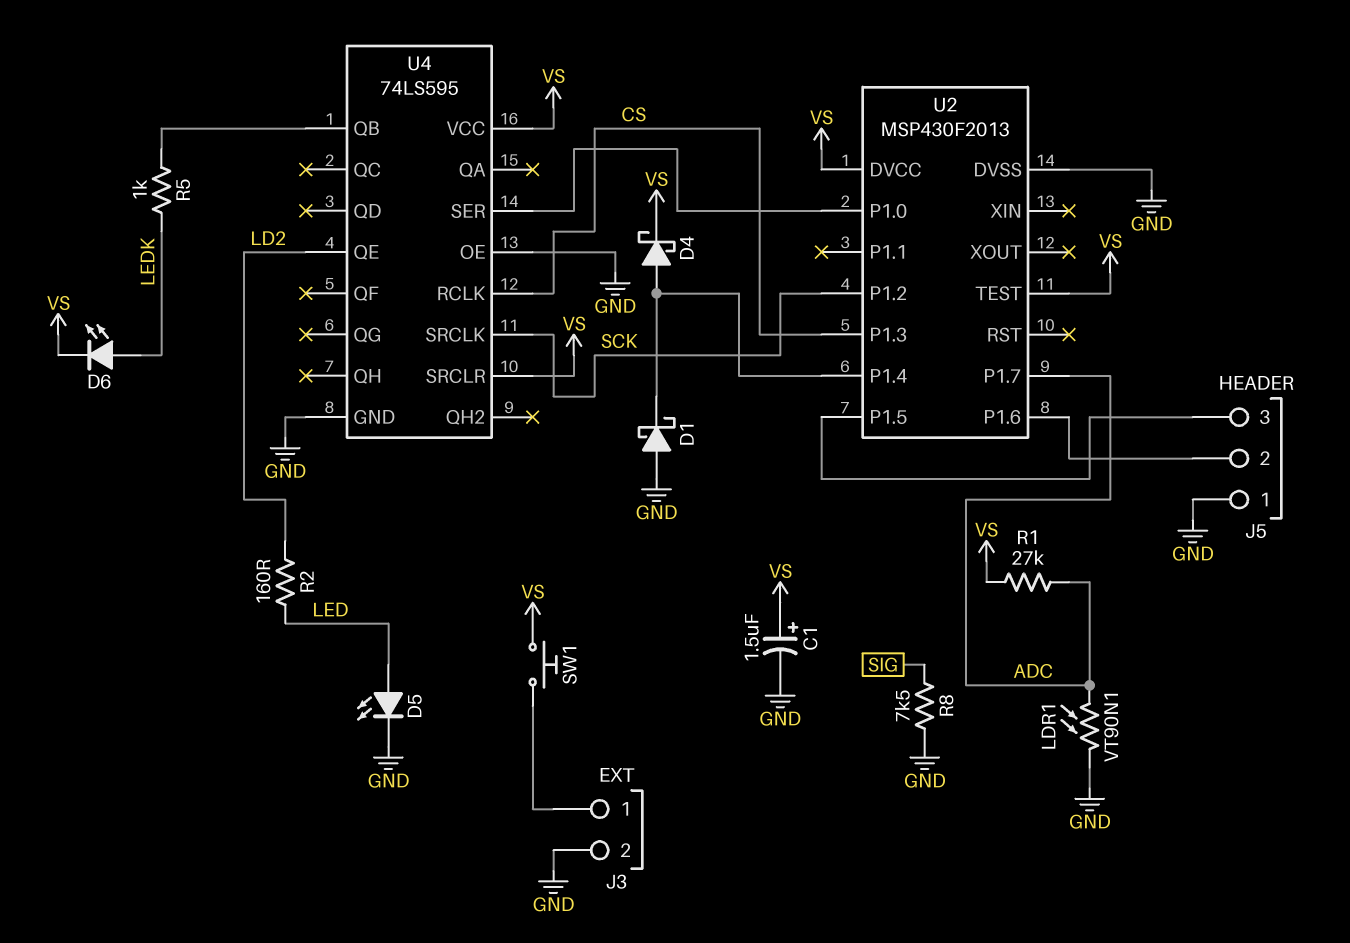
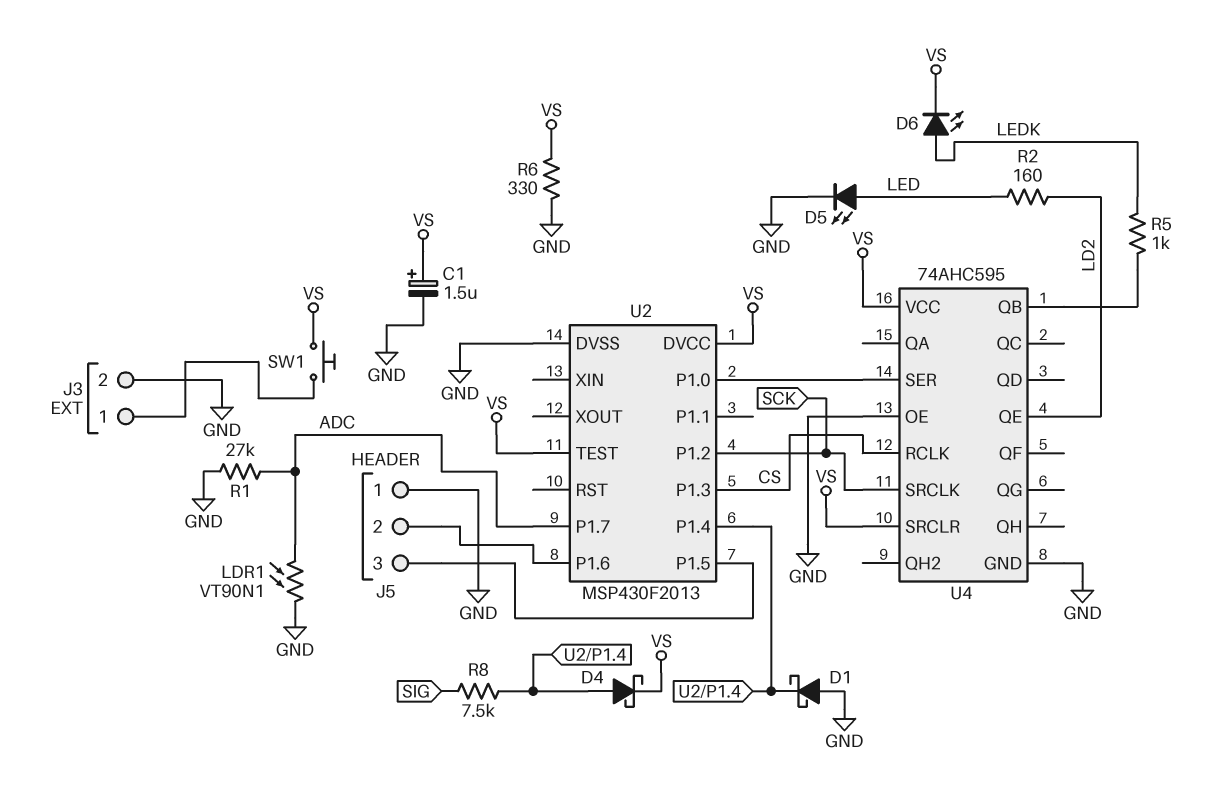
R1: 27k (ADC, VS) -> 27k (ADC, GND)
R6: none -> 330 (GND, VS)
R8: 7.5k (GND, SIG) -> 7.5k (SIG, U2/P1.4)
U4: 74LS595 -> 74AHC595

